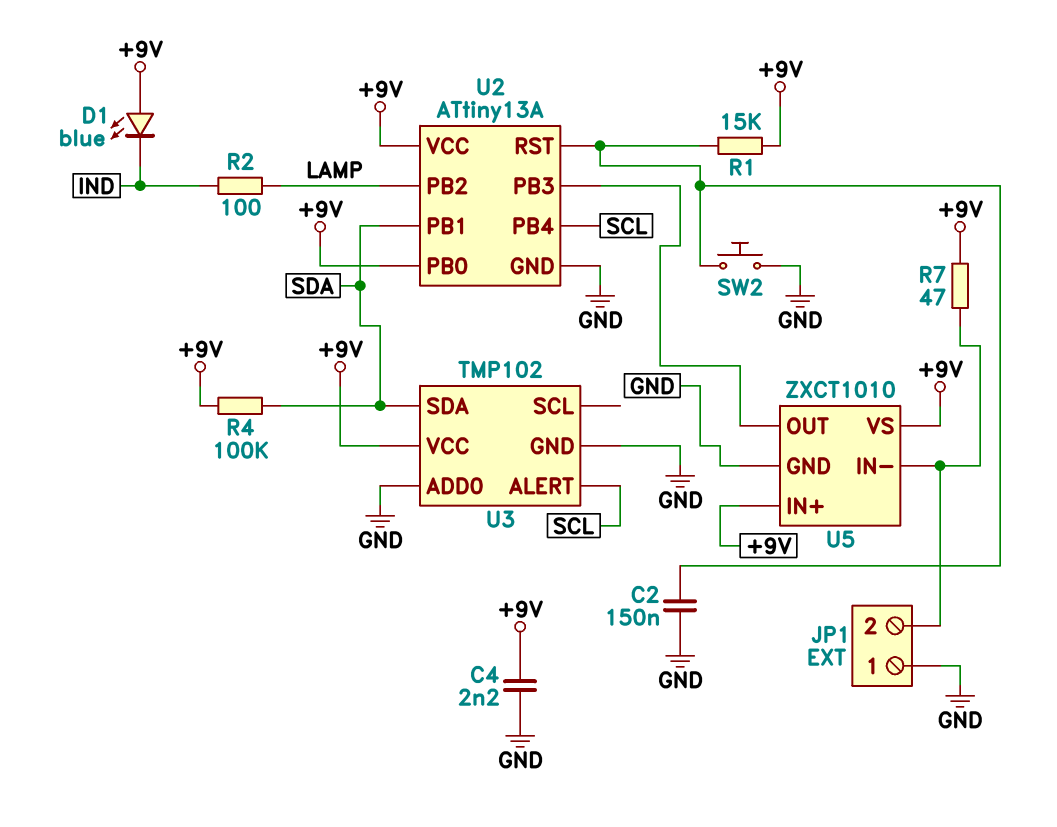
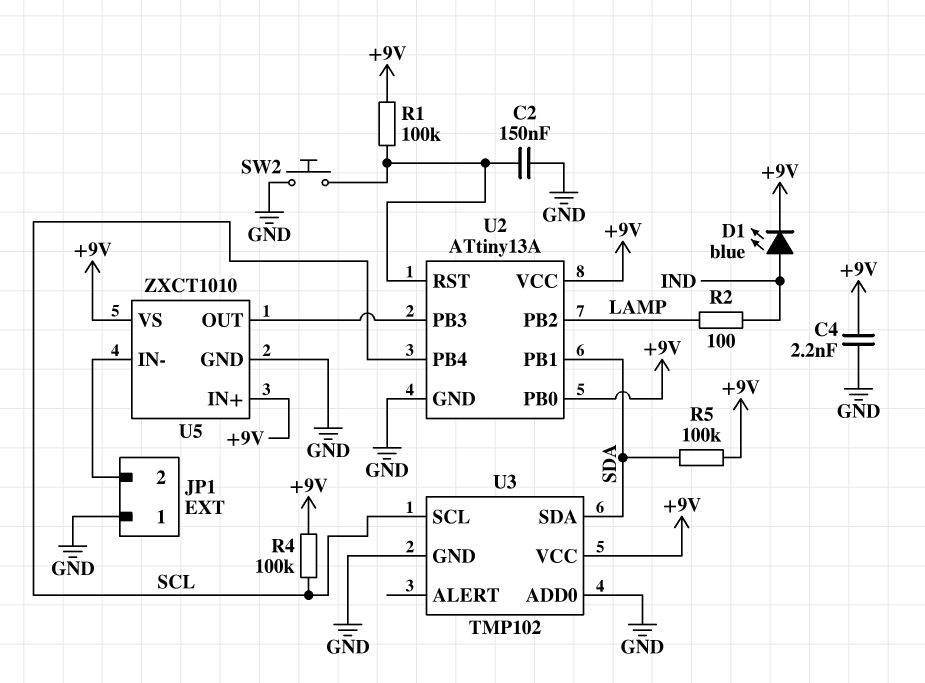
D1: LED blue (A +9V, K IND) -> LED blue (A IND, K +9V)
R1: 15k (+9V, U2/RST) -> 100k (+9V, U2/RST)
R4: 100k (+9V, SDA) -> 100k (+9V, SCL)
R5: none -> 100k (+9V, SDA)
R7: 47 (+9V, JP1/2) -> none
U3 pin ALERT: SCL -> none
U3 pin SCL: none -> SCL

